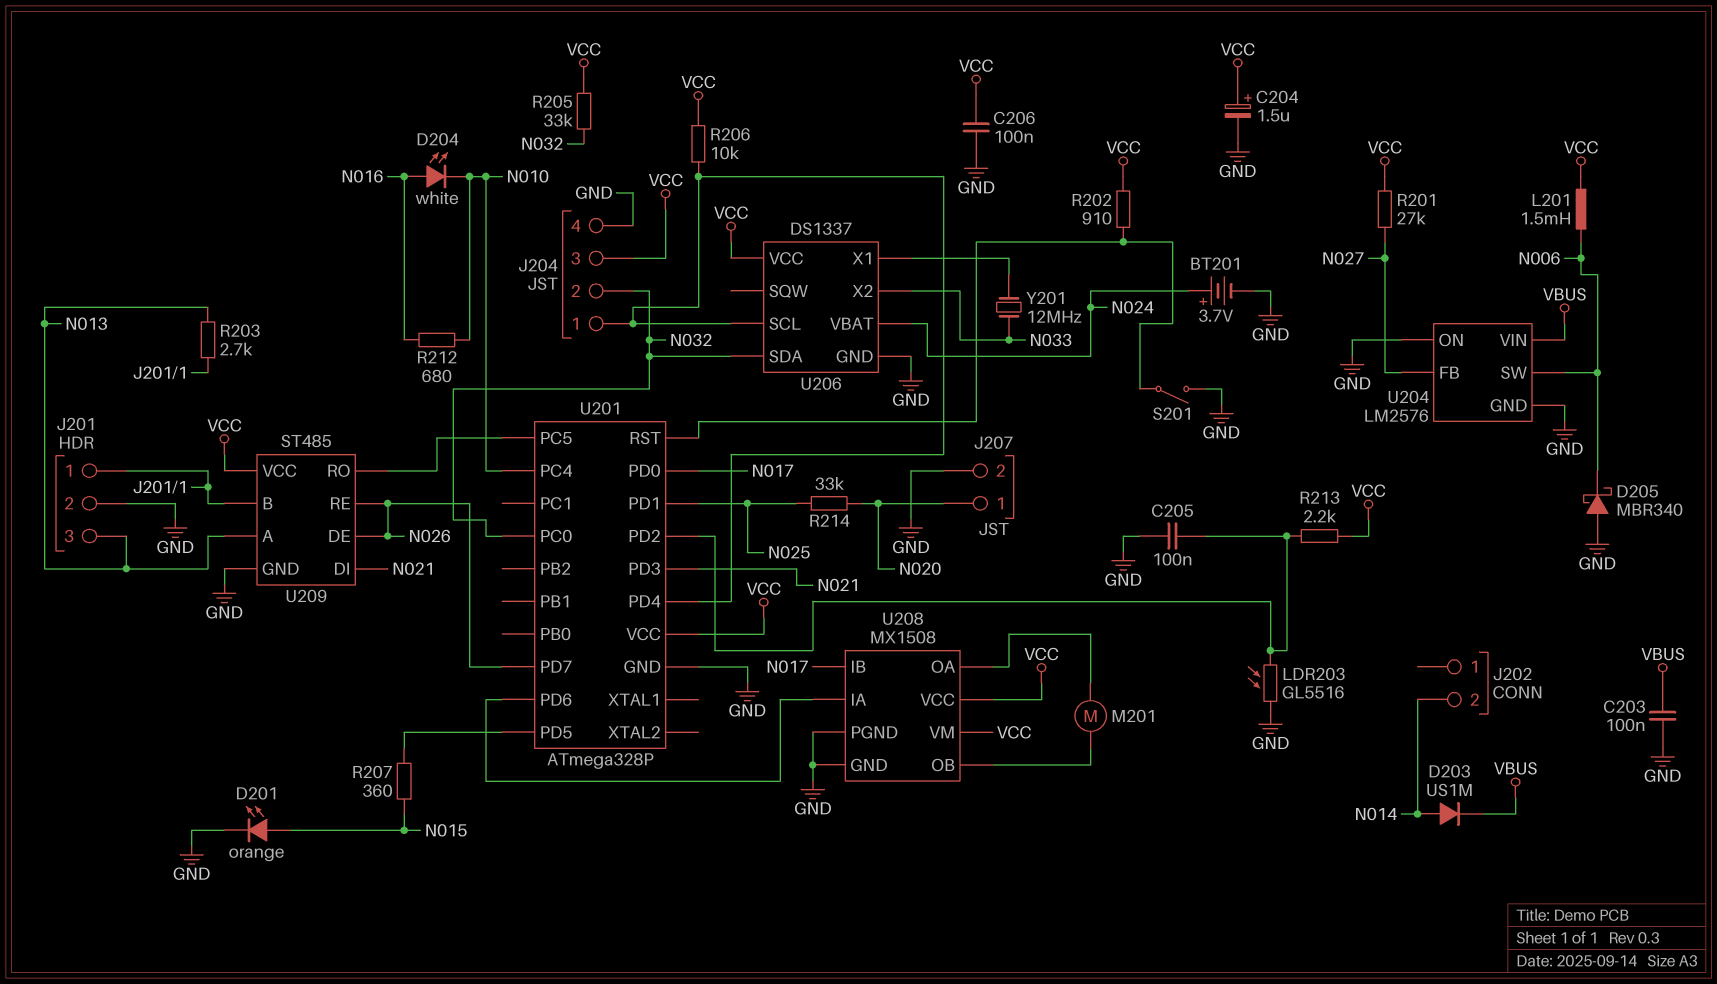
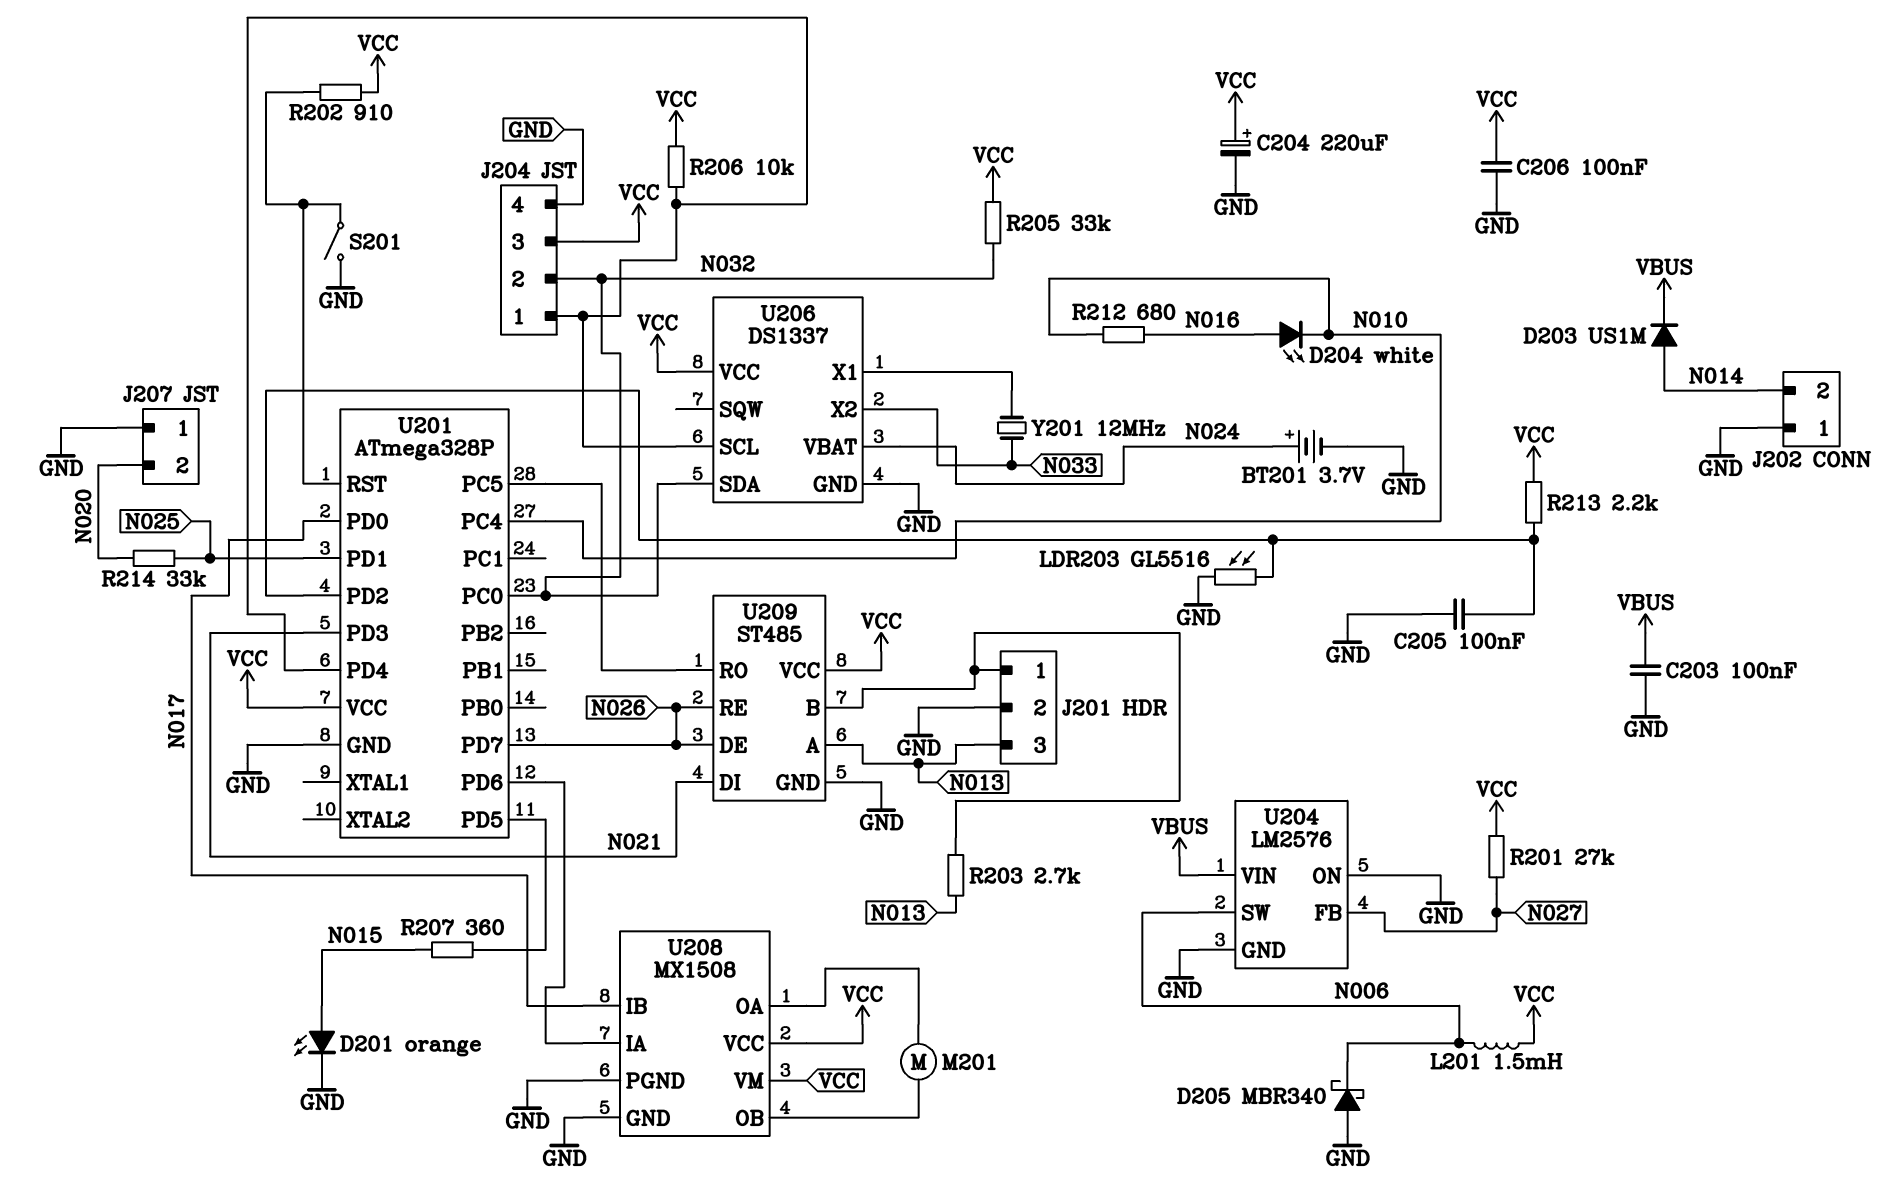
C204: 1.5uF (plus VCC, minus GND) -> 220uF (plus VCC, minus GND)
J202 pin 1: none -> GND
J207 pin 1: N020 -> GND
J207 pin 2: GND -> N020

